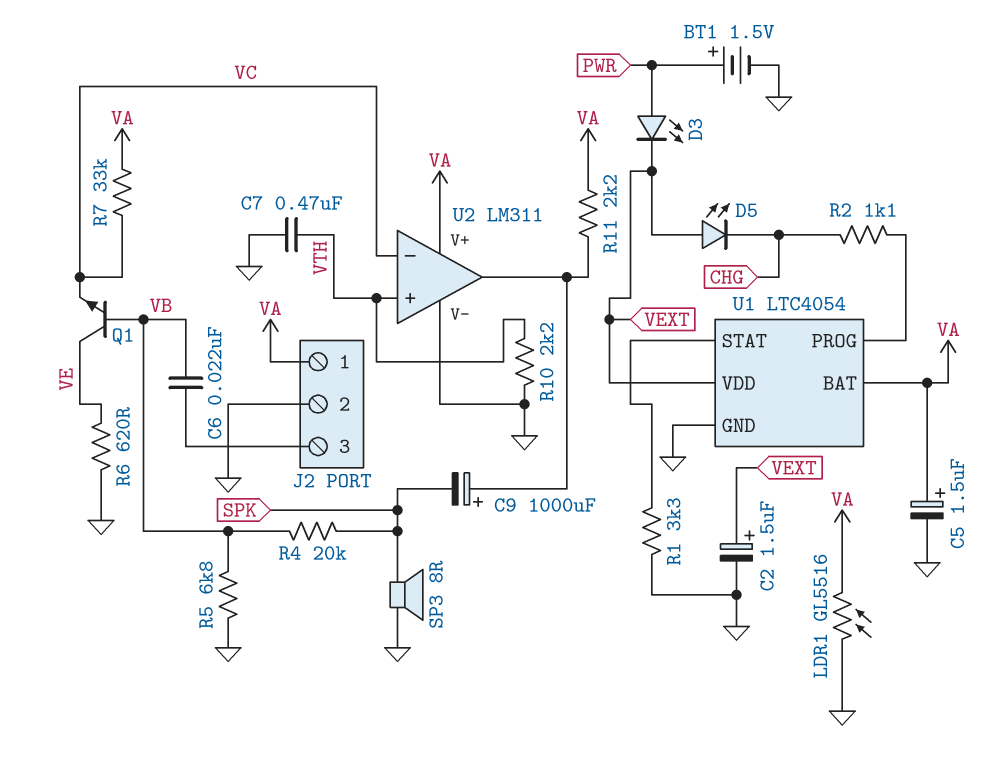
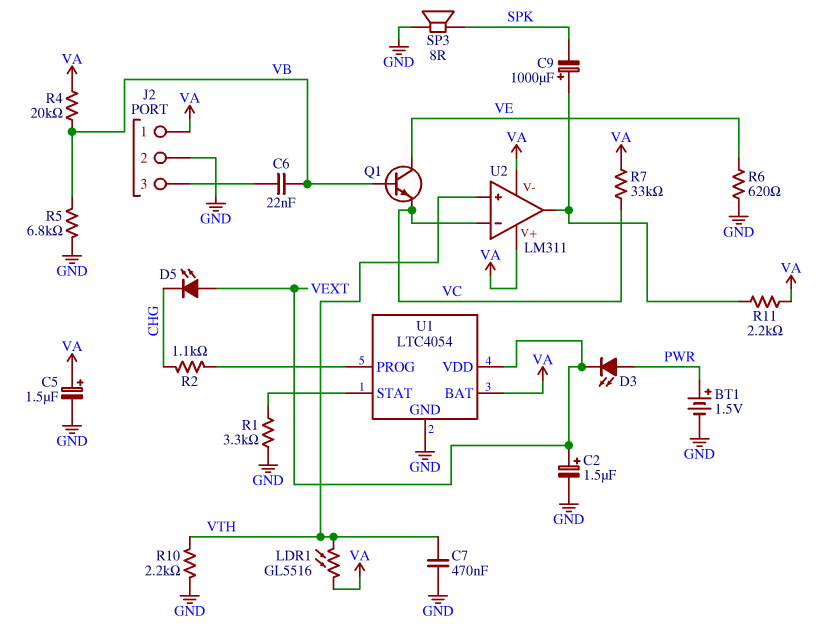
LDR1: GL5516 (GND, VA) -> GL5516 (VA, VTH)
R4: 20k (SPK, VB) -> 20k (VA, VB)
U2 pin V-: GND -> VA

